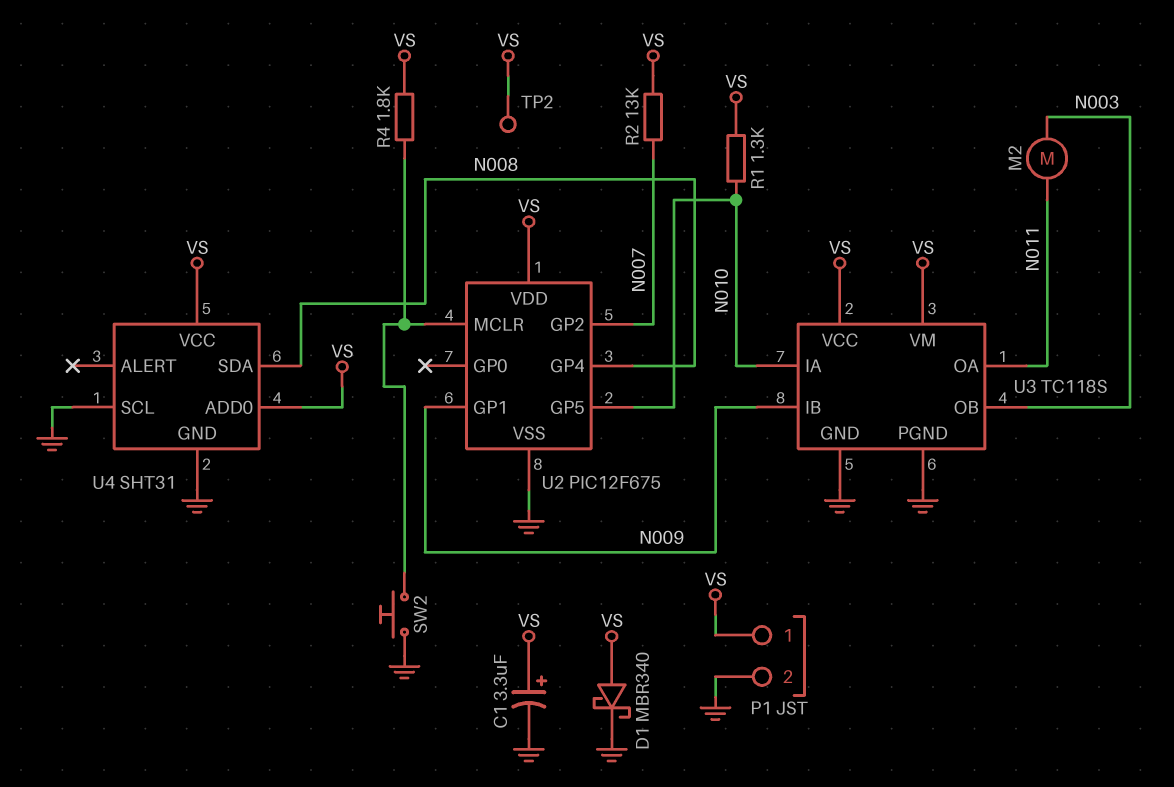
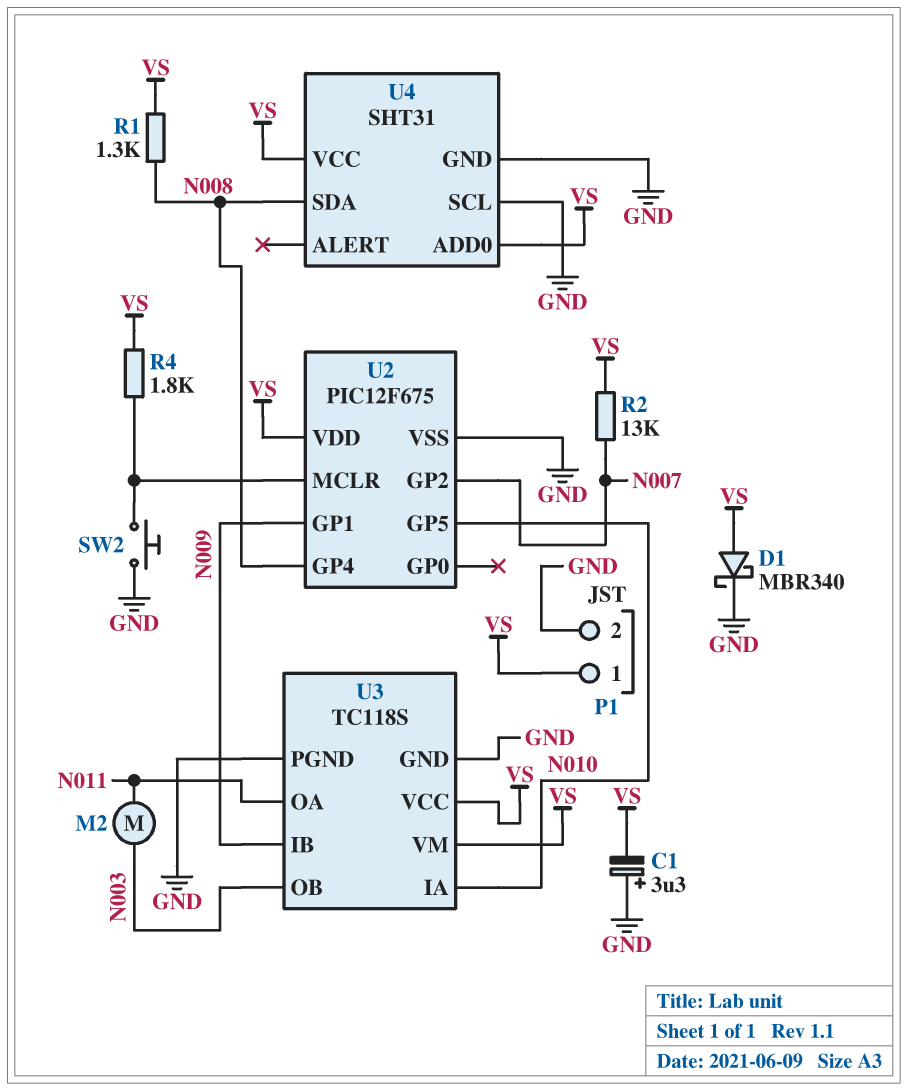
C1: 3.3uF (plus VS, minus GND) -> 3.3uF (plus GND, minus VS)
R1: 1.3k (N010, VS) -> 1.3k (N008, VS)
TP2: test point (VS) -> none

